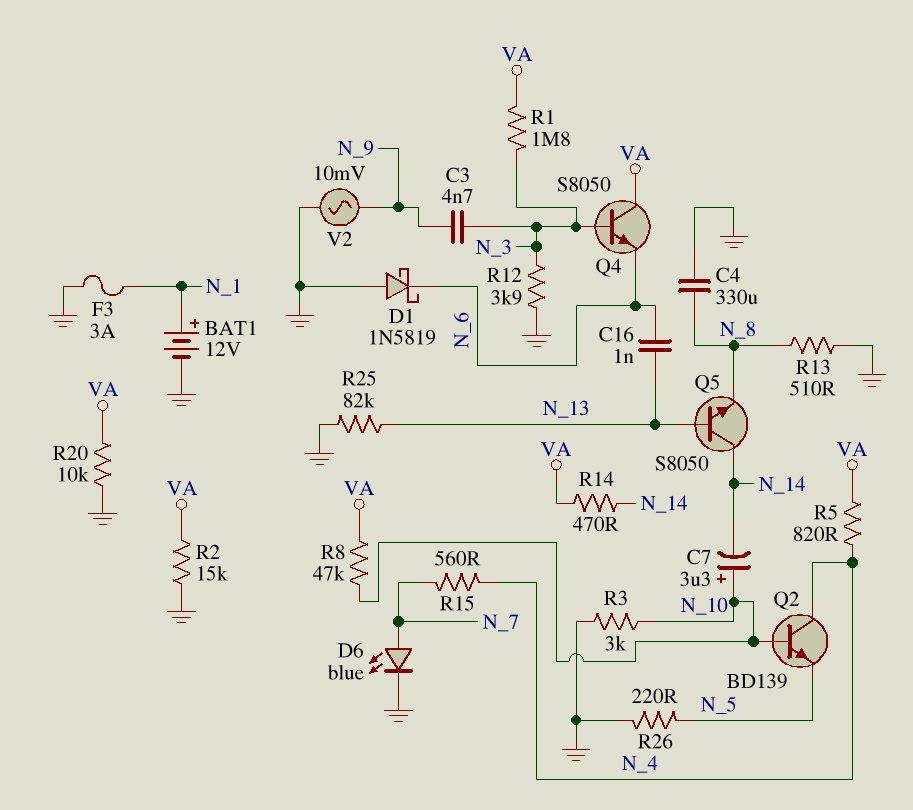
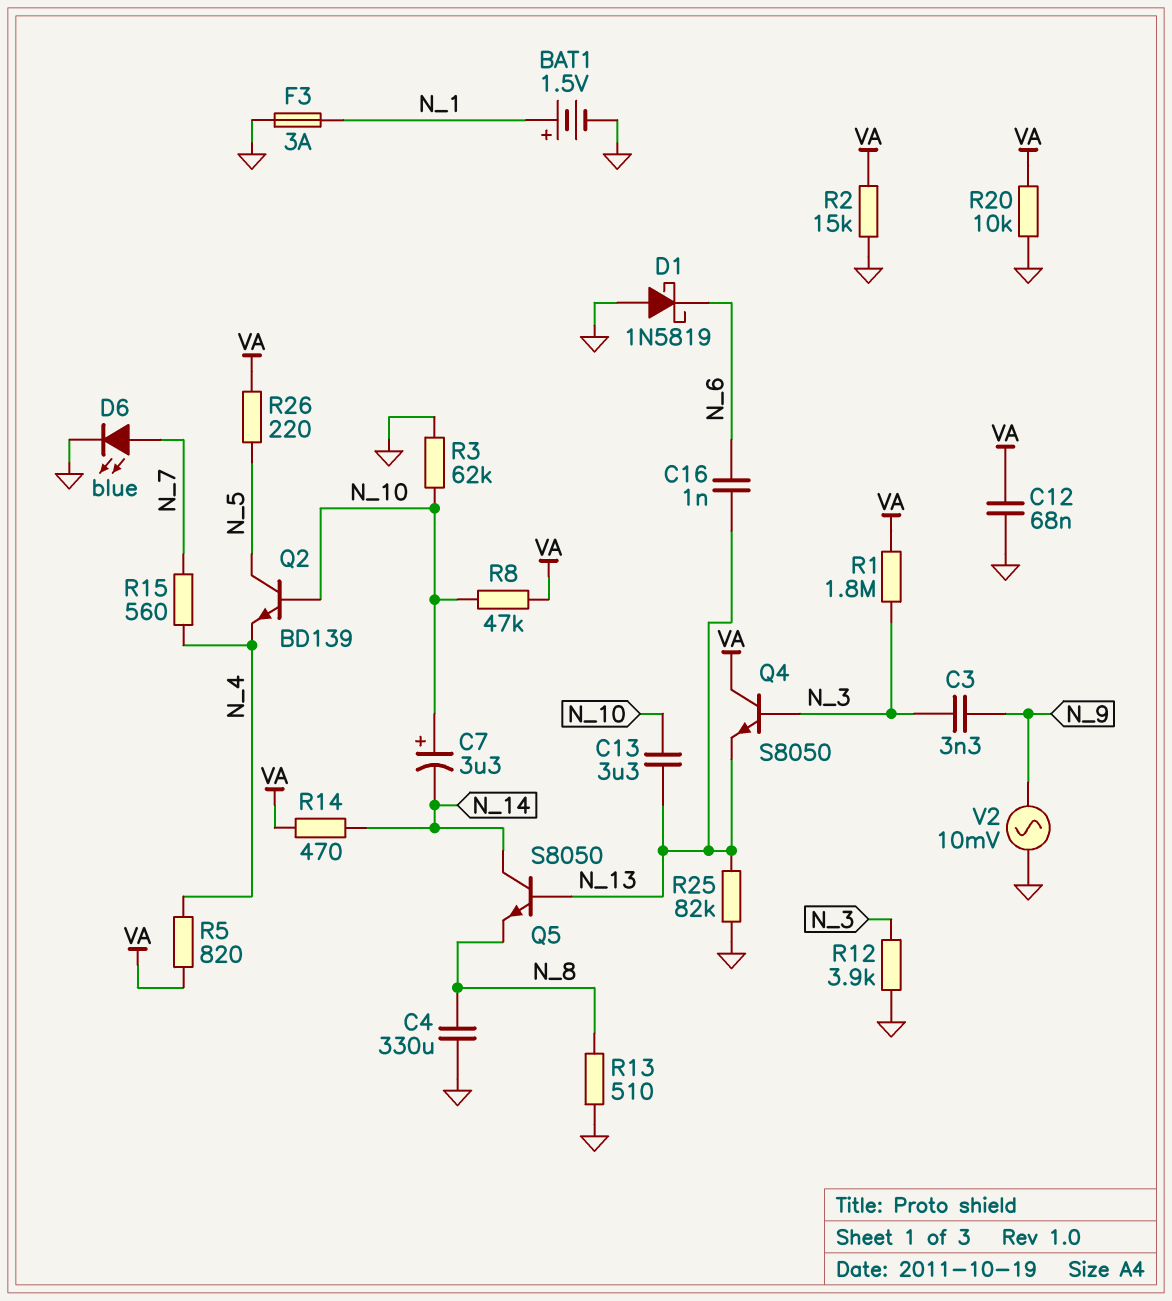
BAT1: 12V (plus N_1, minus GND) -> 1.5V (plus N_1, minus GND)
C3: 4.7nF (N_3, N_9) -> 3.3nF (N_3, N_9)
C12: none -> 68nF (GND, VA)
C13: none -> 3.3uF (N_10, N_13)
Q2: NPN BD139 (B N_10, C N_4, E N_5) -> NPN BD139 (B N_10, C N_5, E N_4)
Q4: NPN S8050 (B N_3, C VA, E N_6) -> NPN S8050 (B N_3, C VA, E N_13)
R3: 3k (GND, N_10) -> 62k (GND, N_10)
R26: 220 (GND, N_5) -> 220 (N_5, VA)

